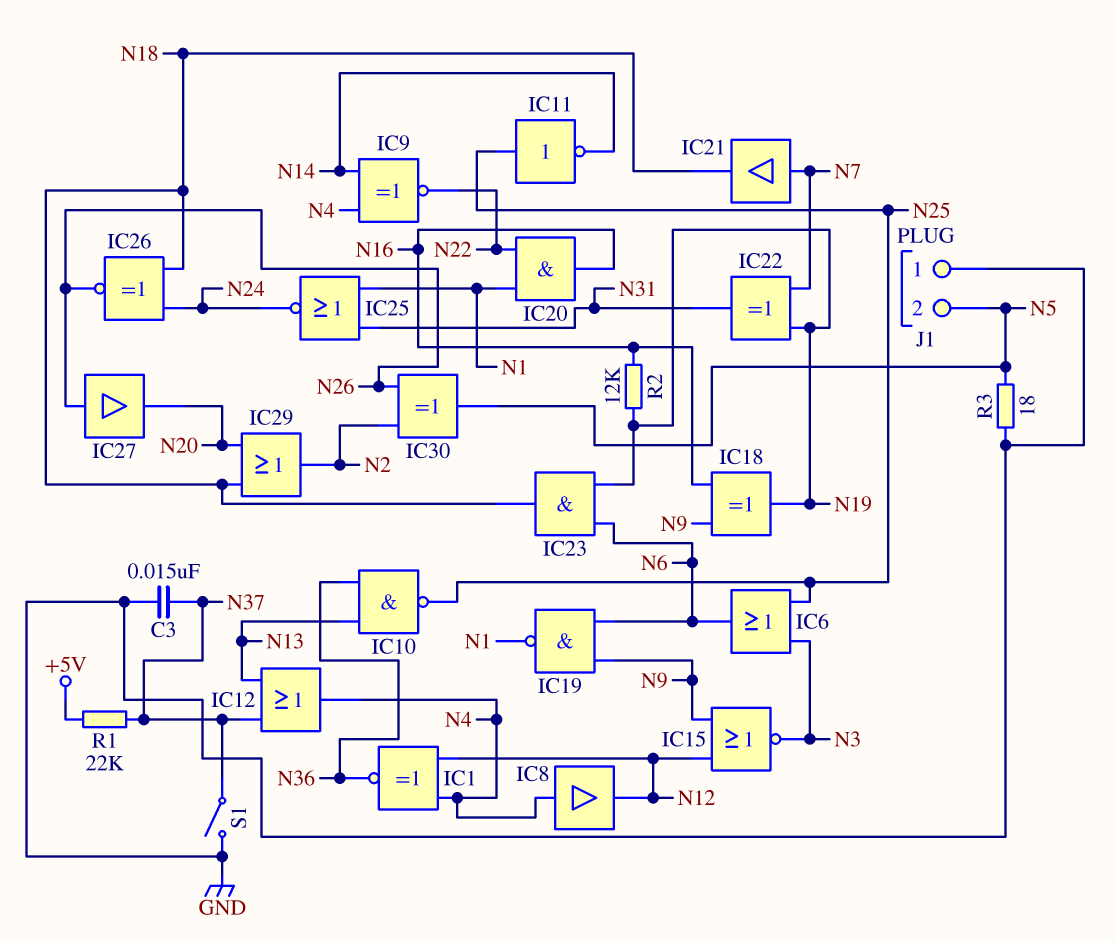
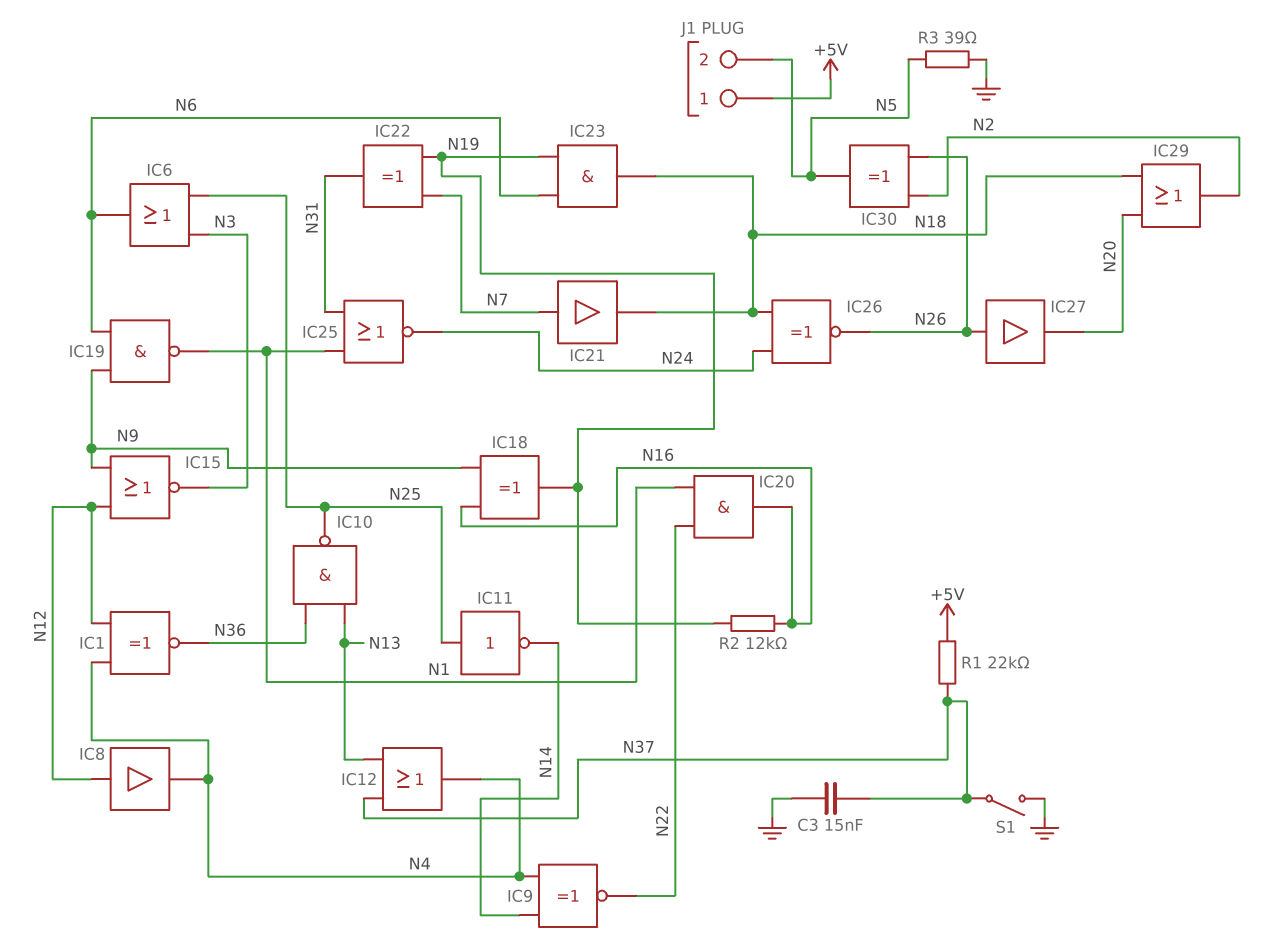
IC8: buffer (in N4, out N12) -> buffer (in N12, out N4)
J1 pin 1: GND -> +5V
R3: 18 (GND, N5) -> 39 (GND, N5)

